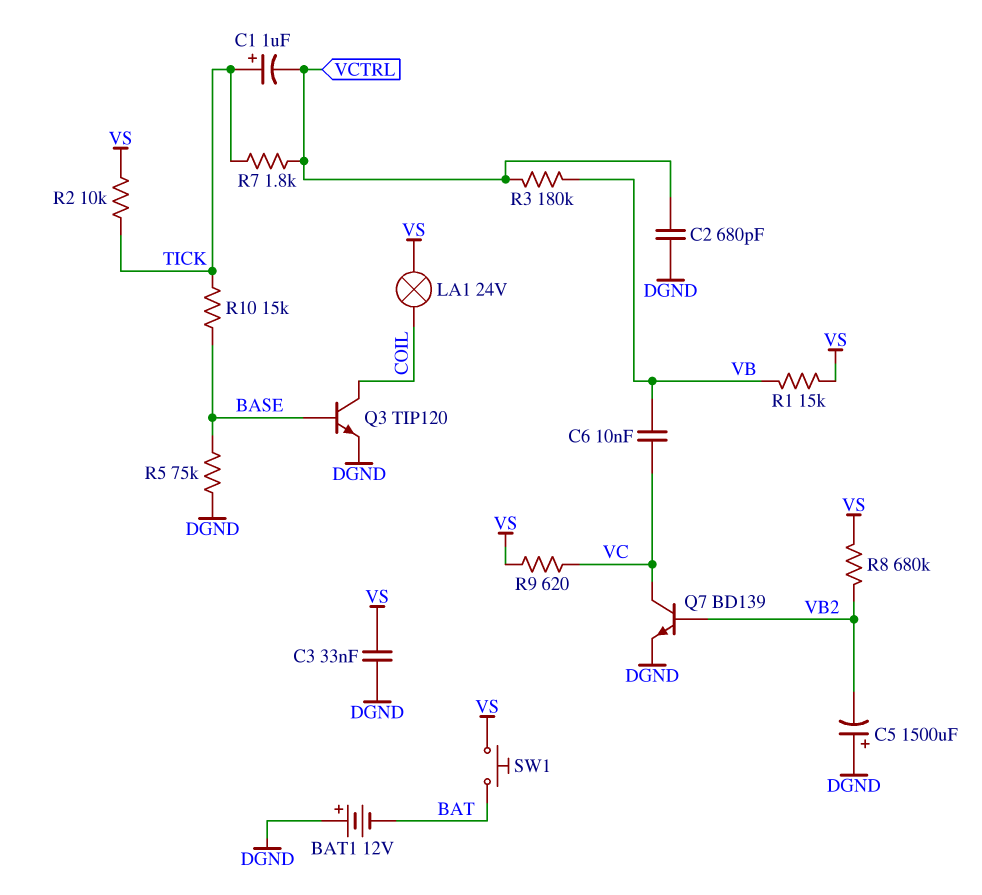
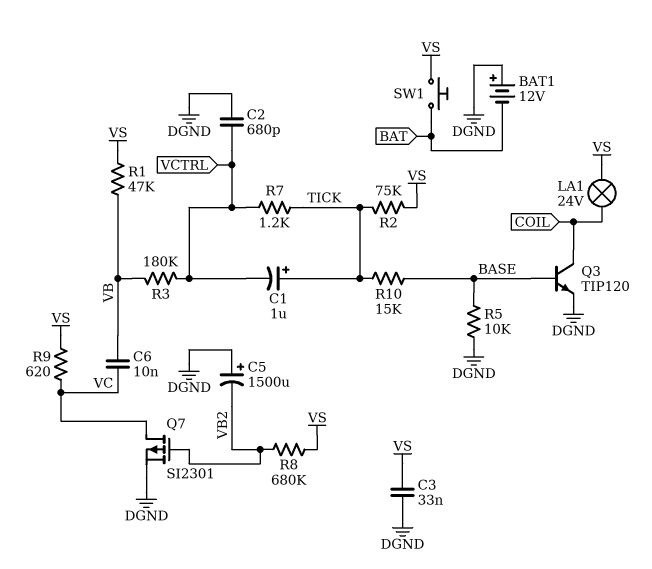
Q7: NPN BD139 (B VB2, C VC, E DGND) -> PMOS SI2301 (G VB2, D VC, S DGND)
R1: 15k (VB, VS) -> 47k (VB, VS)
R2: 10k (TICK, VS) -> 75k (TICK, VS)
R5: 75k (BASE, DGND) -> 10k (BASE, DGND)
R7: 1.8k (TICK, VCTRL) -> 1.2k (TICK, VCTRL)

